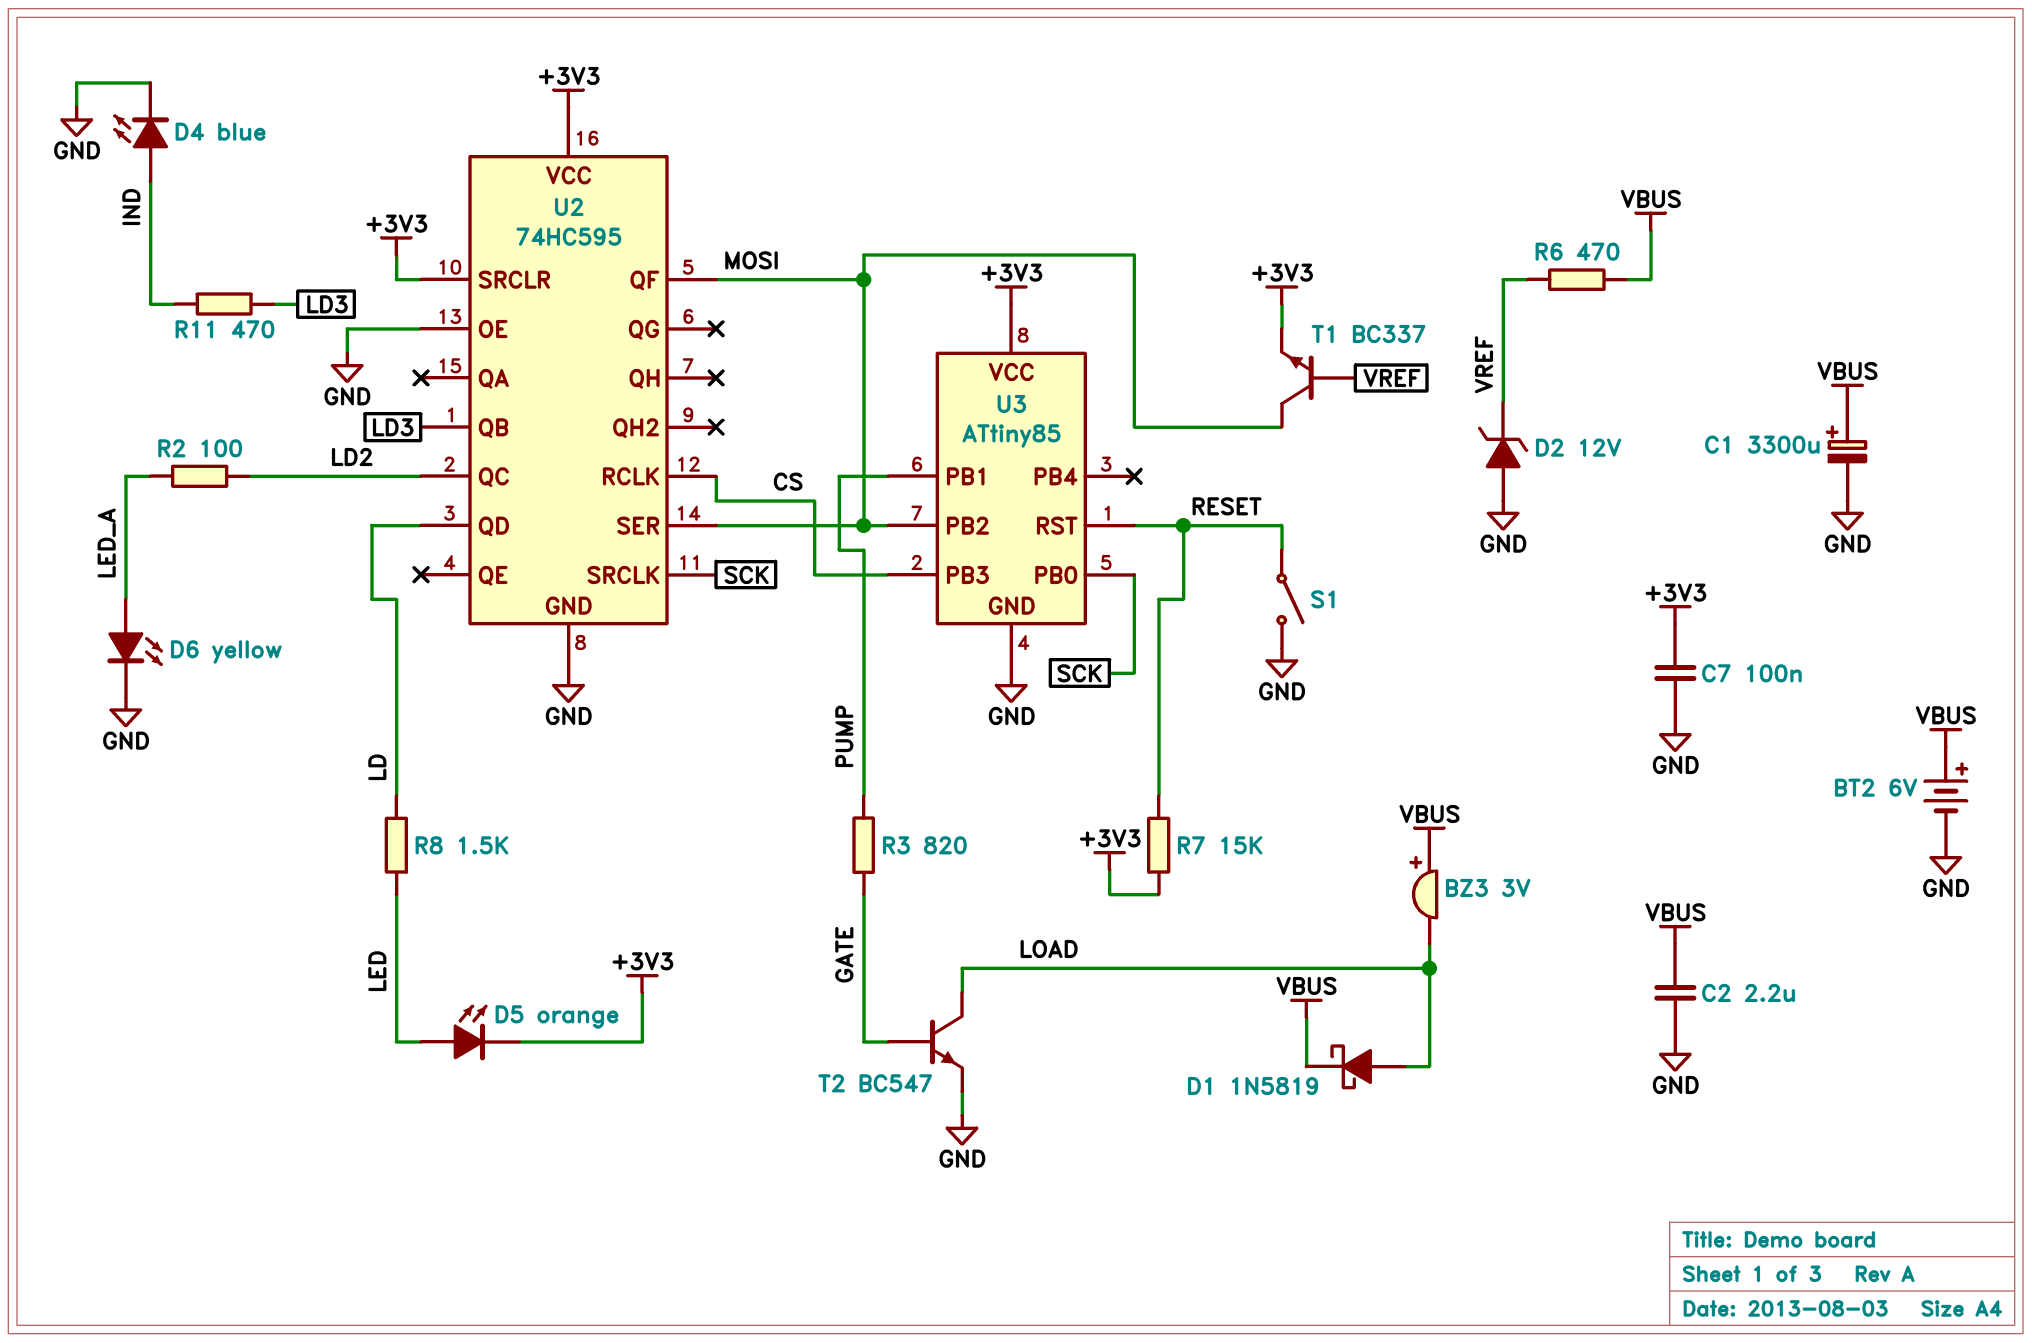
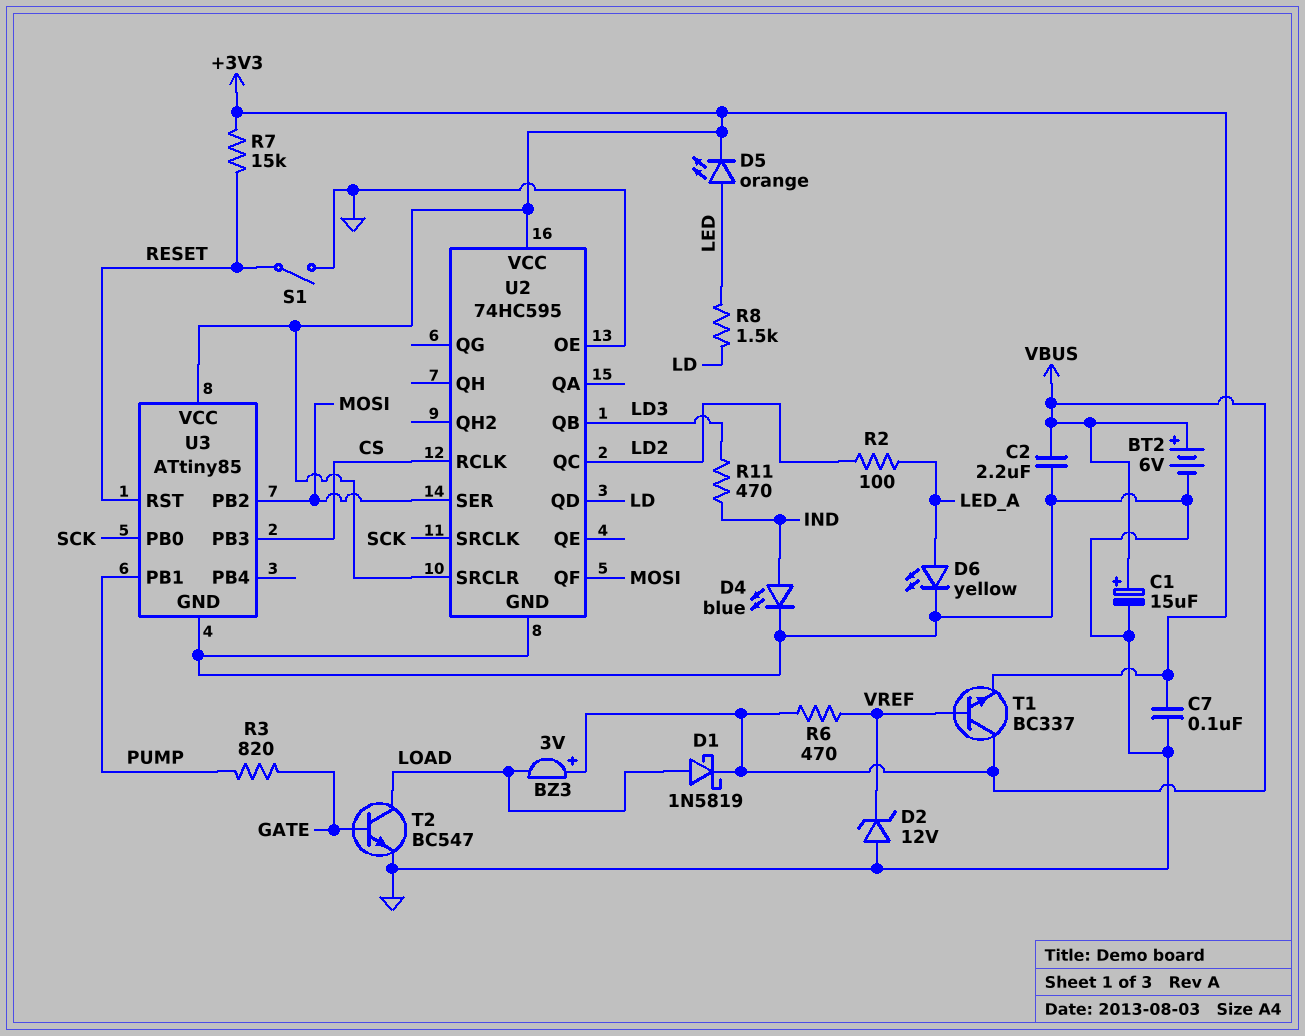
C1: 3300uF (plus VBUS, minus GND) -> 15uF (plus VBUS, minus GND)
T1: NPN BC337 (B VREF, C MOSI, E +3V3) -> NPN BC337 (B VREF, C VBUS, E +3V3)

